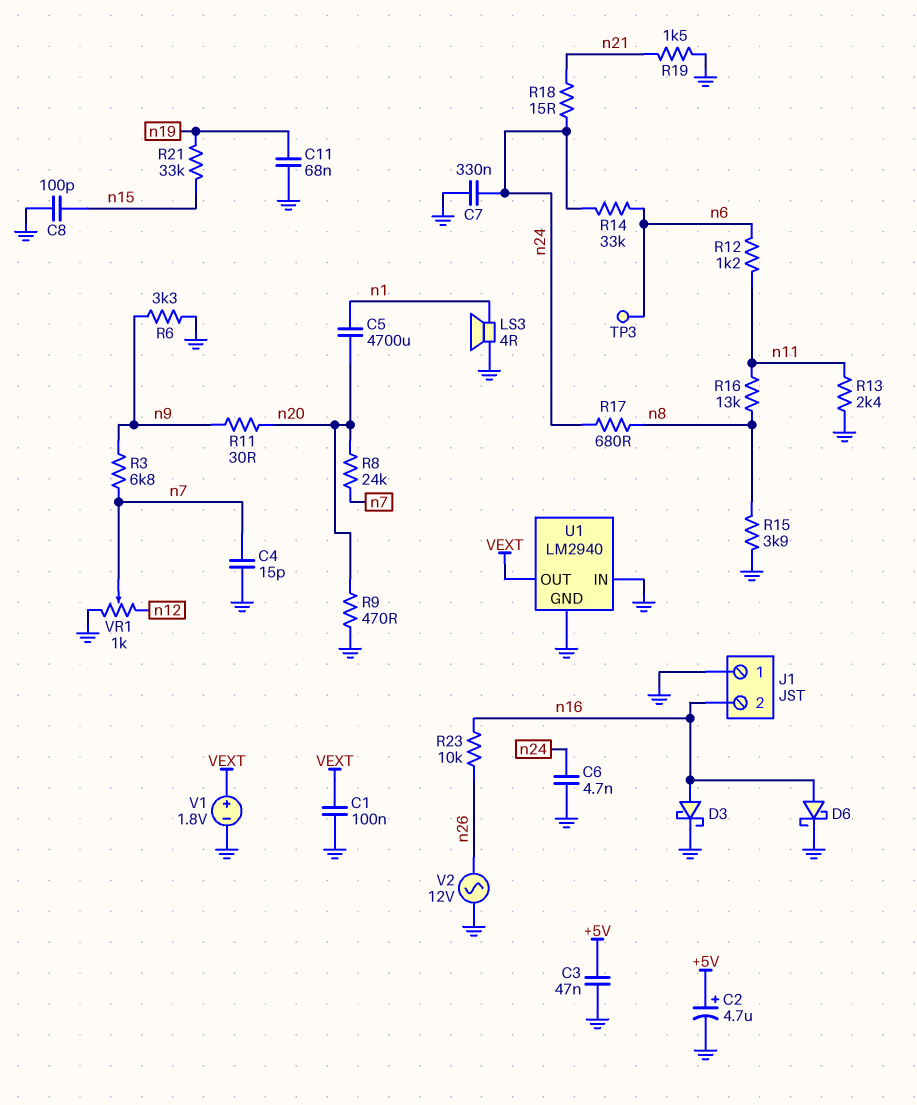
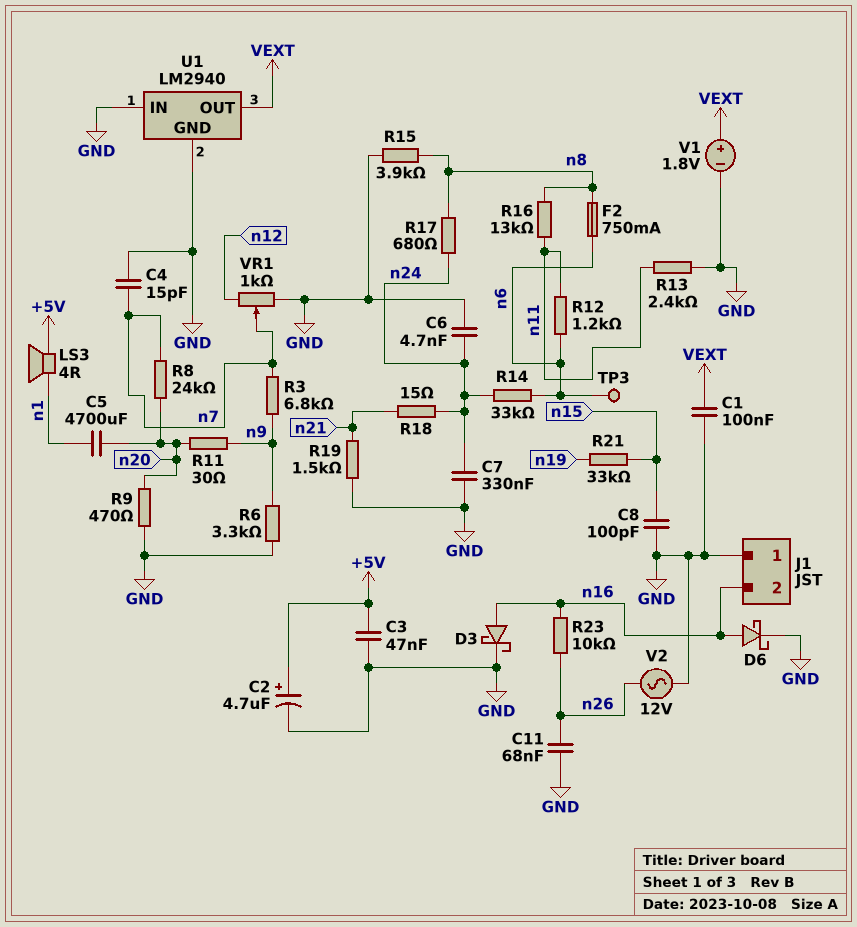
C11: 68nF (GND, n19) -> 68nF (GND, n26)
F2: none -> 750mA (n6, n8)
LS3: speaker 4R (GND, n1) -> speaker 4R (+5V, n1)

